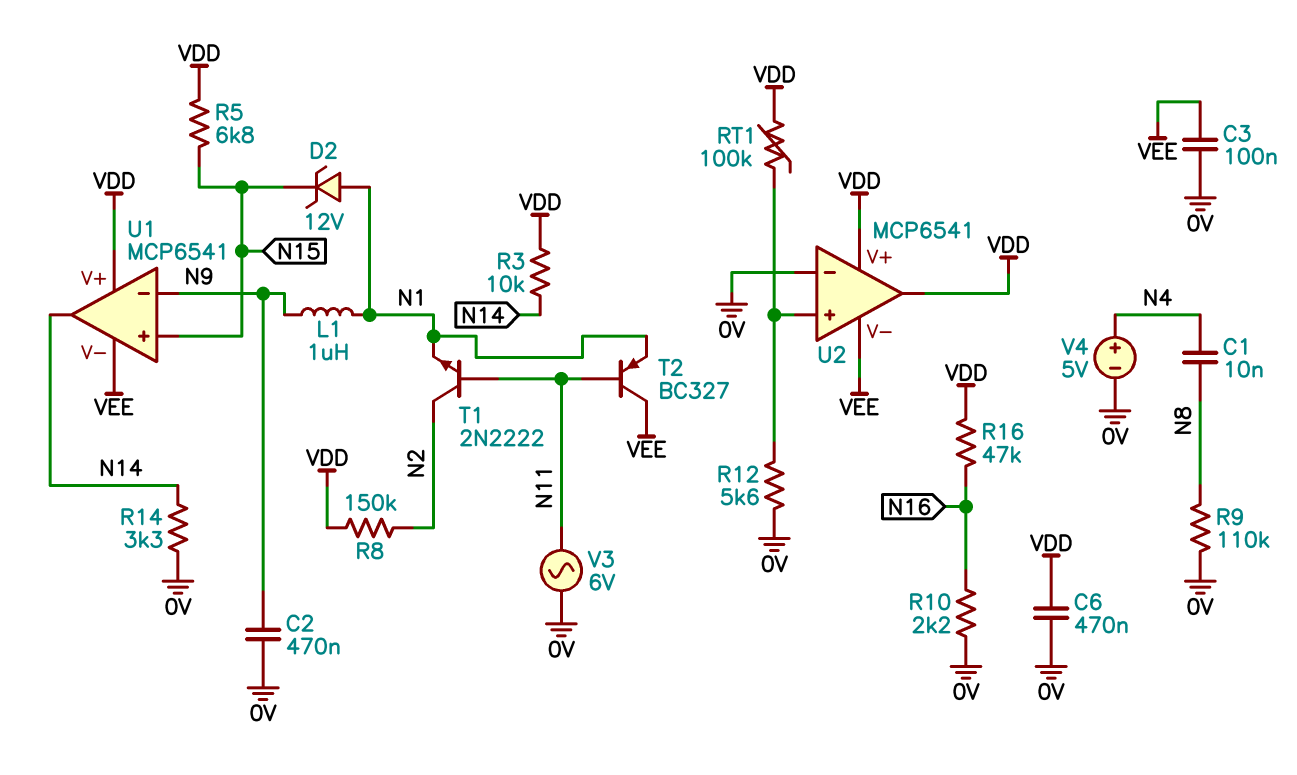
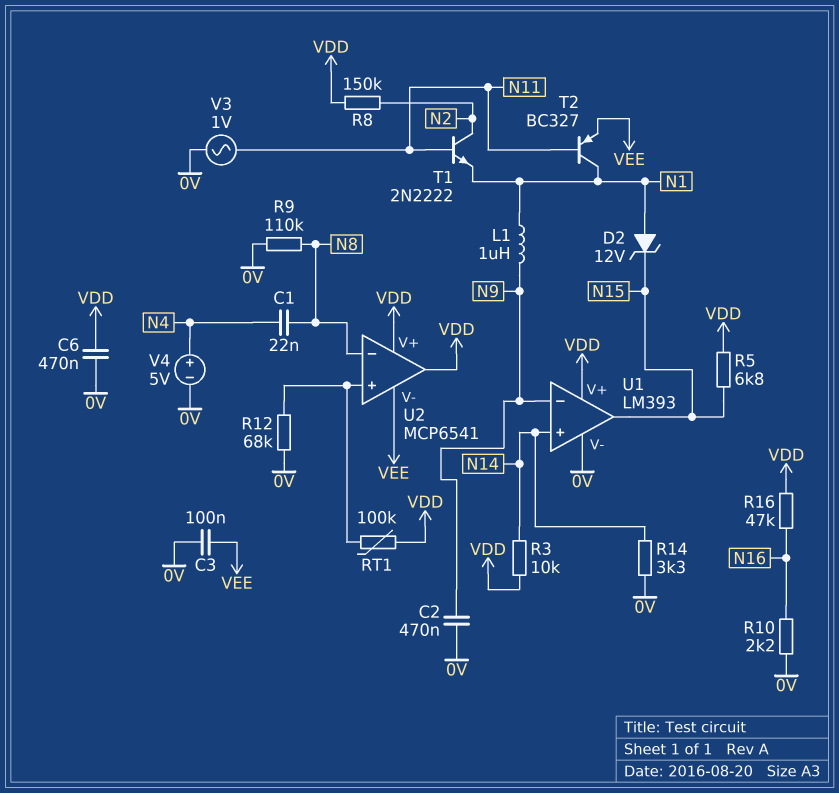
C1: 10nF (N4, N8) -> 22nF (N4, N8)
R12: 5.6k (0V, U2/in+) -> 68k (0V, U2/in+)
T2: PNP BC327 (B N11, C VEE, E N1) -> PNP BC327 (B N11, C N1, E VEE)
U1: MCP6541 -> LM393
U1 pin V-: VEE -> 0V
U1 pin in+: N15 -> N14
U1 pin out: N14 -> N15
U2 pin in-: 0V -> N8
V3: AC 6V (0V, N11) -> AC 1V (0V, N11)

